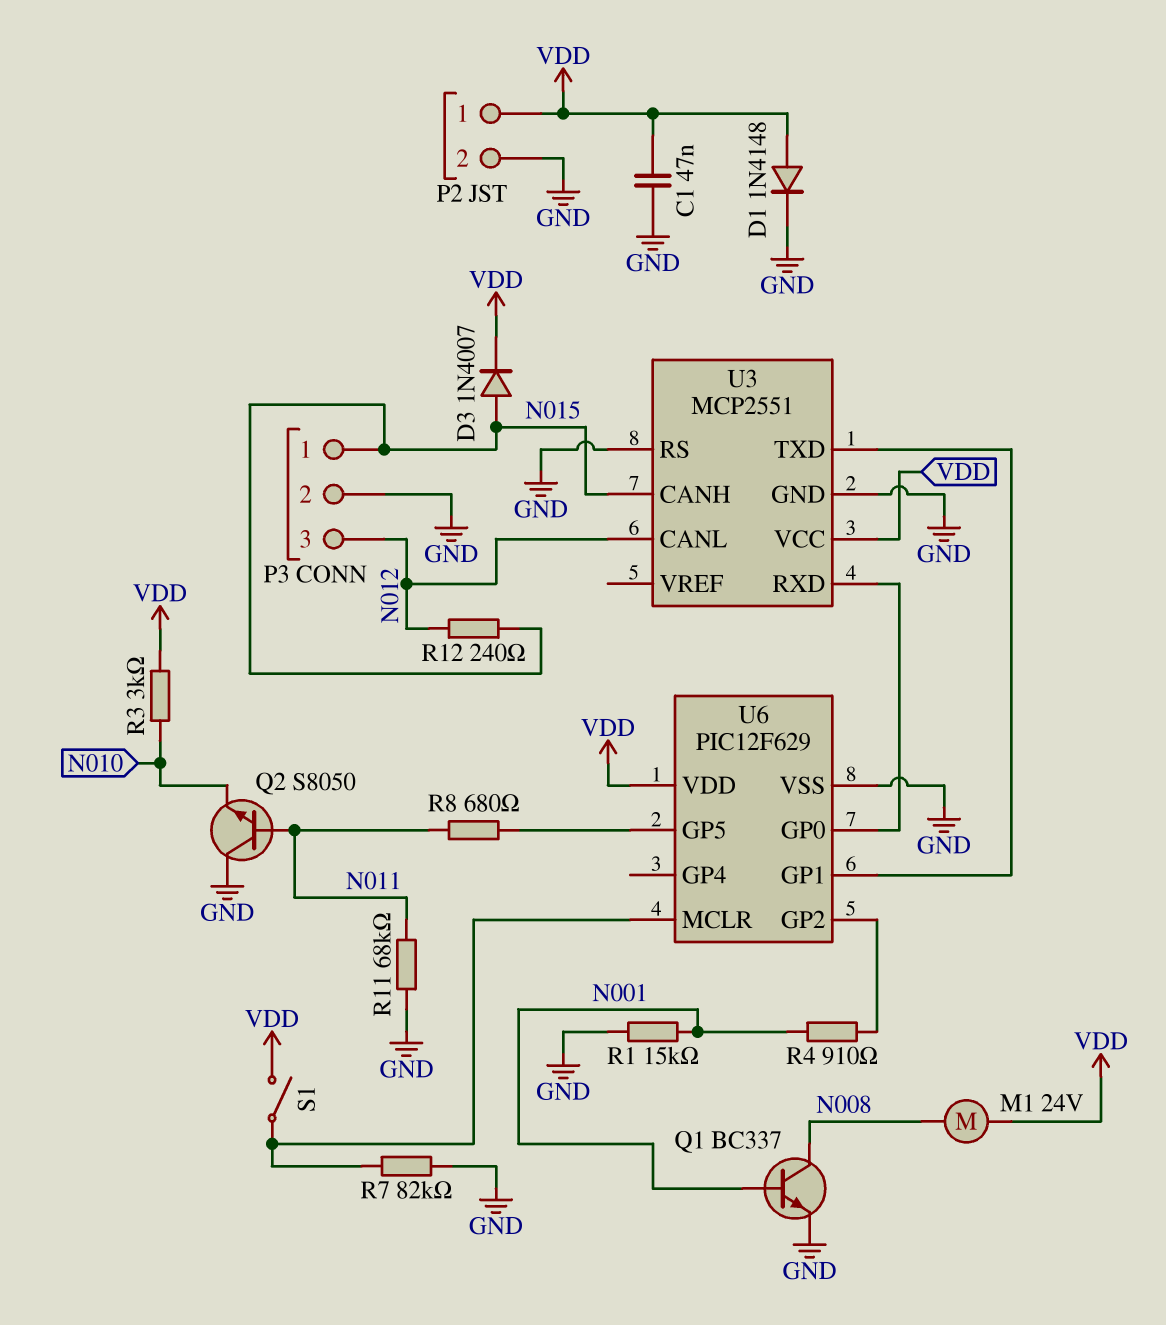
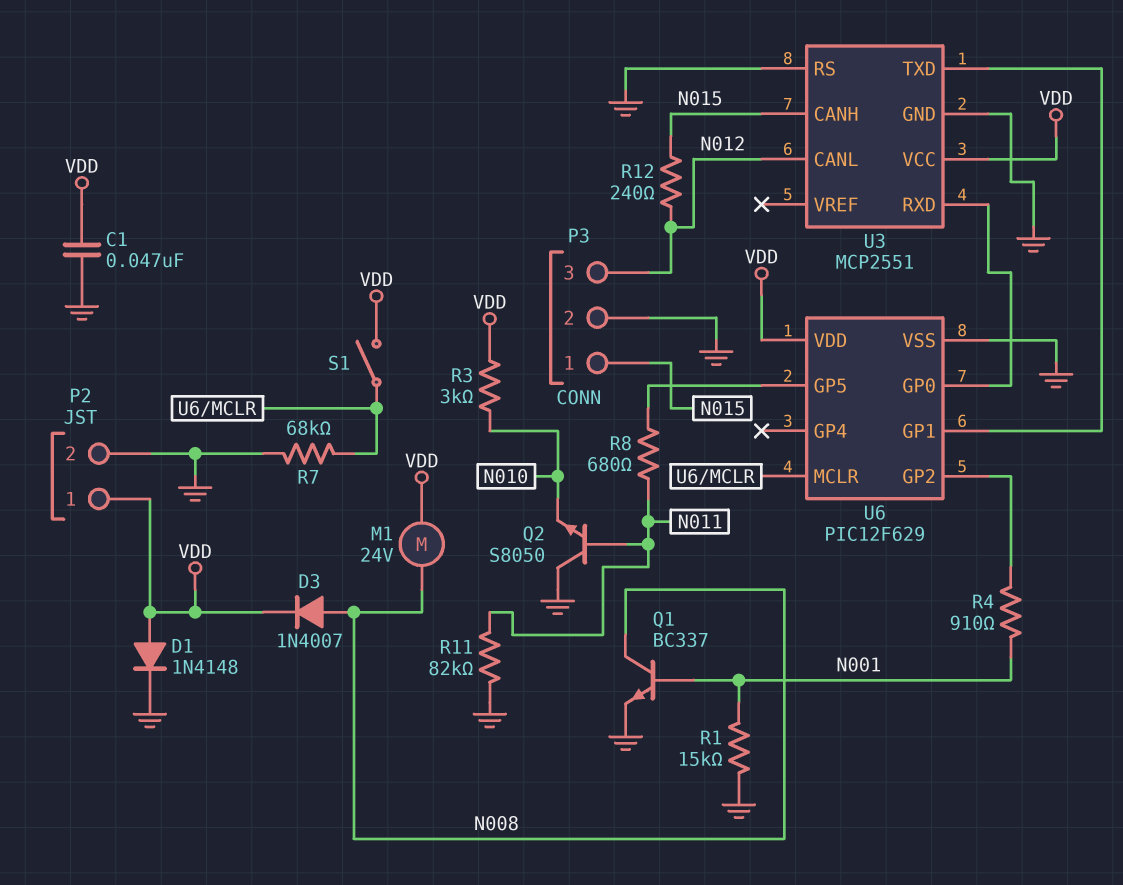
D3: diode 1N4007 (A N015, K VDD) -> diode 1N4007 (A N008, K VDD)
R7: 82k (GND, U6/MCLR) -> 68k (GND, U6/MCLR)
R11: 68k (GND, N011) -> 82k (GND, N011)

